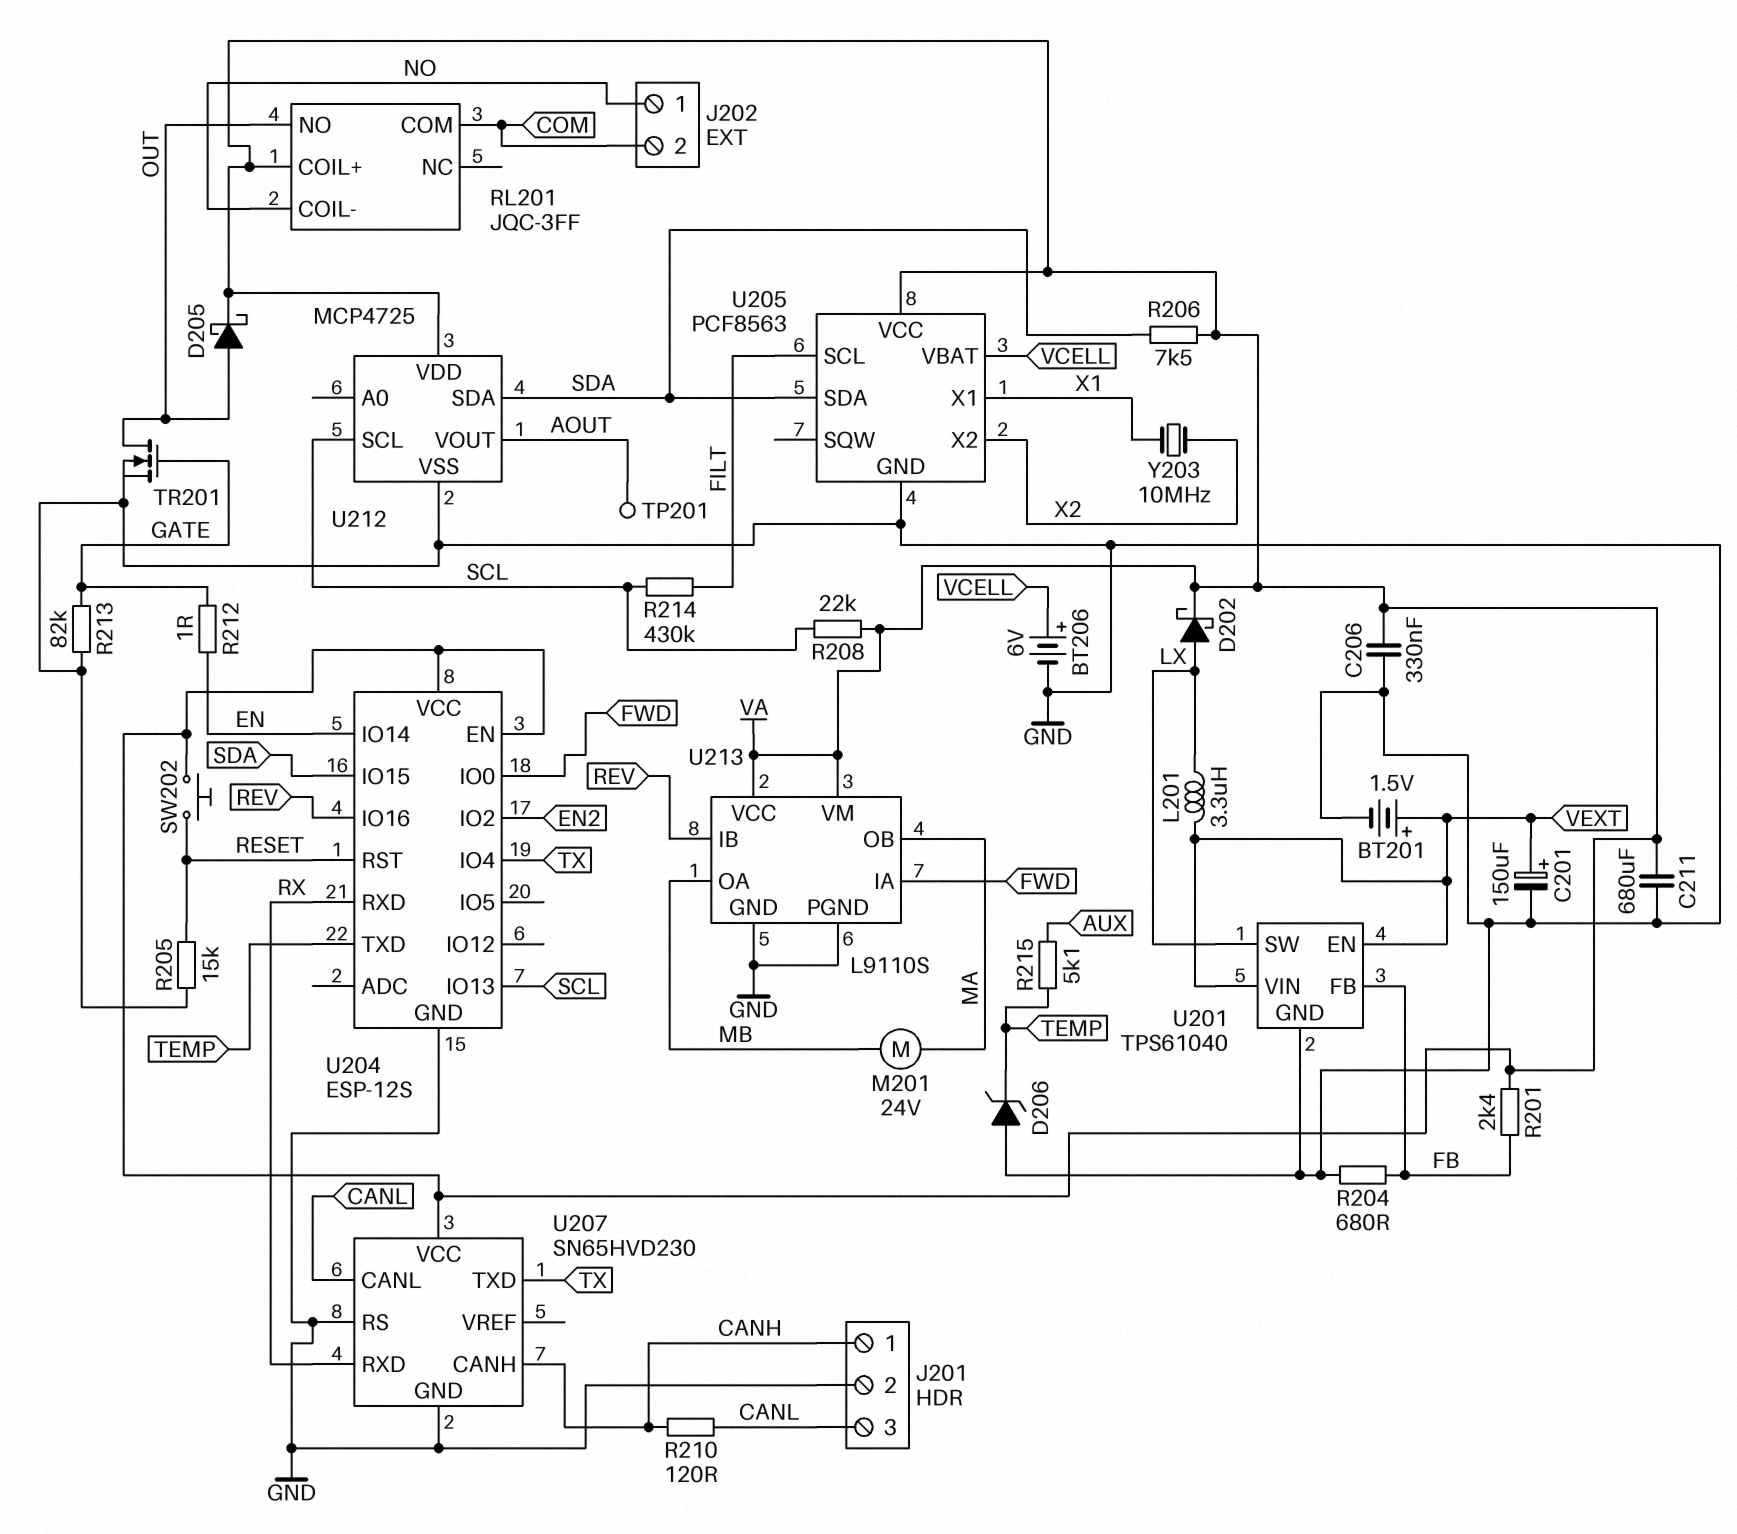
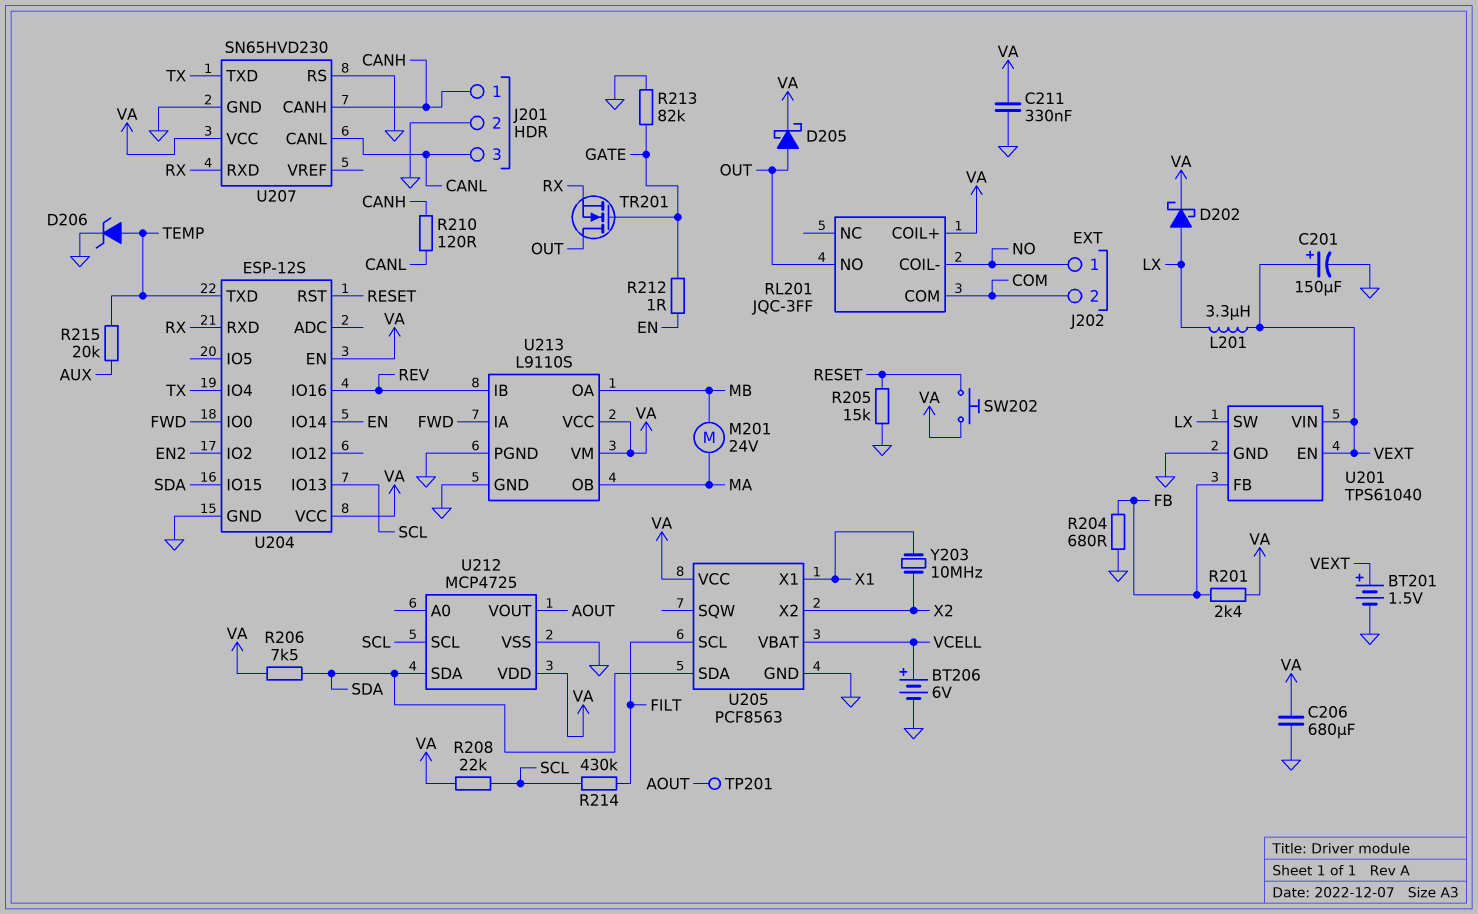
C206: 330nF (GND, VA) -> 680uF (GND, VA)
C211: 680uF (GND, VA) -> 330nF (GND, VA)
D206: zener (A GND, K TEMP) -> zener (A TEMP, K GND)
R215: 5.1k (AUX, TEMP) -> 20k (AUX, TEMP)
TR201: NMOS (G GATE, D OUT, S GND) -> NMOS (G GATE, D OUT, S RX)

